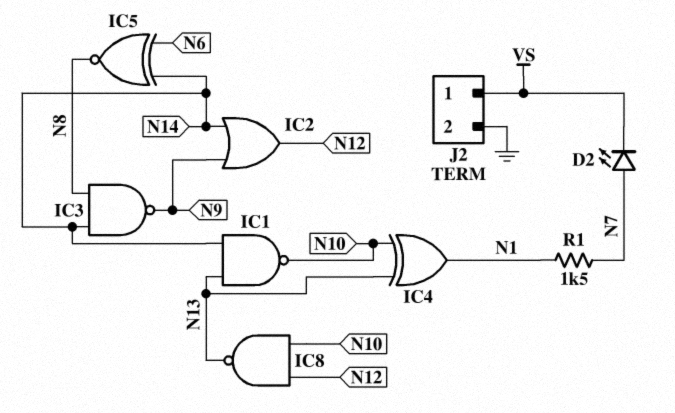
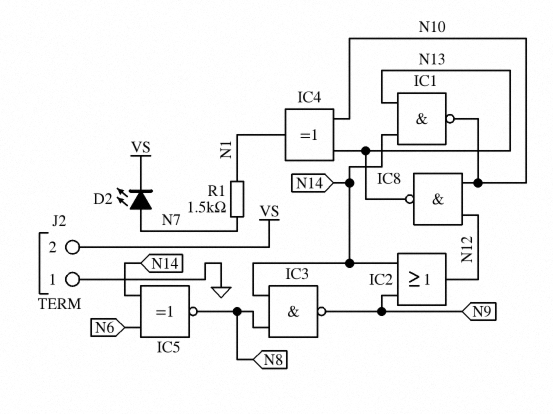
J2 pin 1: VS -> GND
J2 pin 2: GND -> VS

